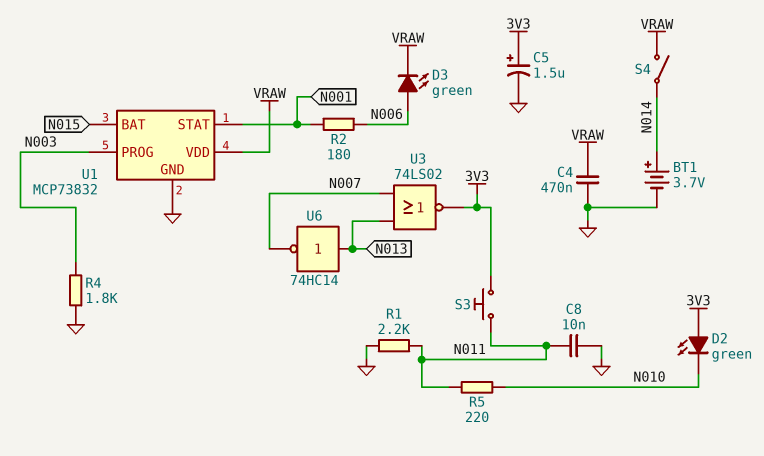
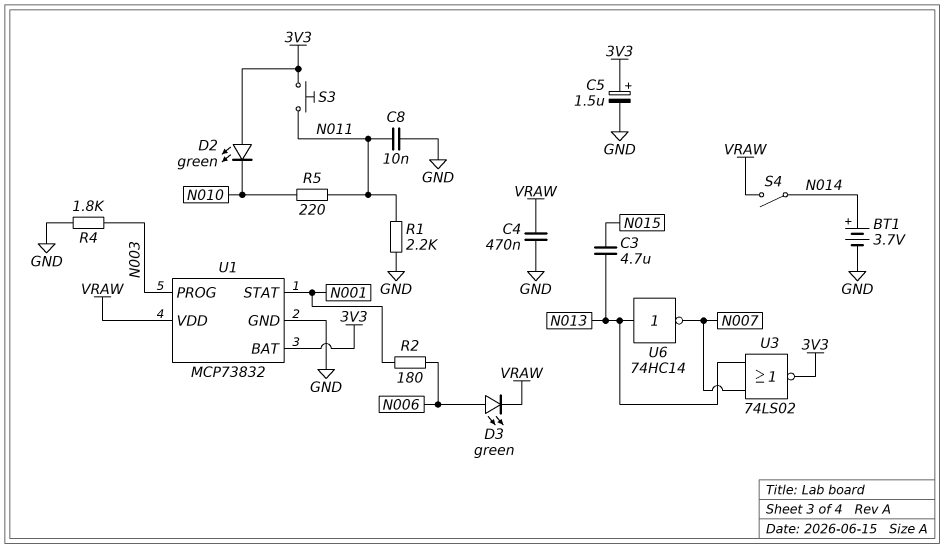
C3: none -> 4.7uF (N013, N015)
U1 pin BAT: N015 -> 3V3

